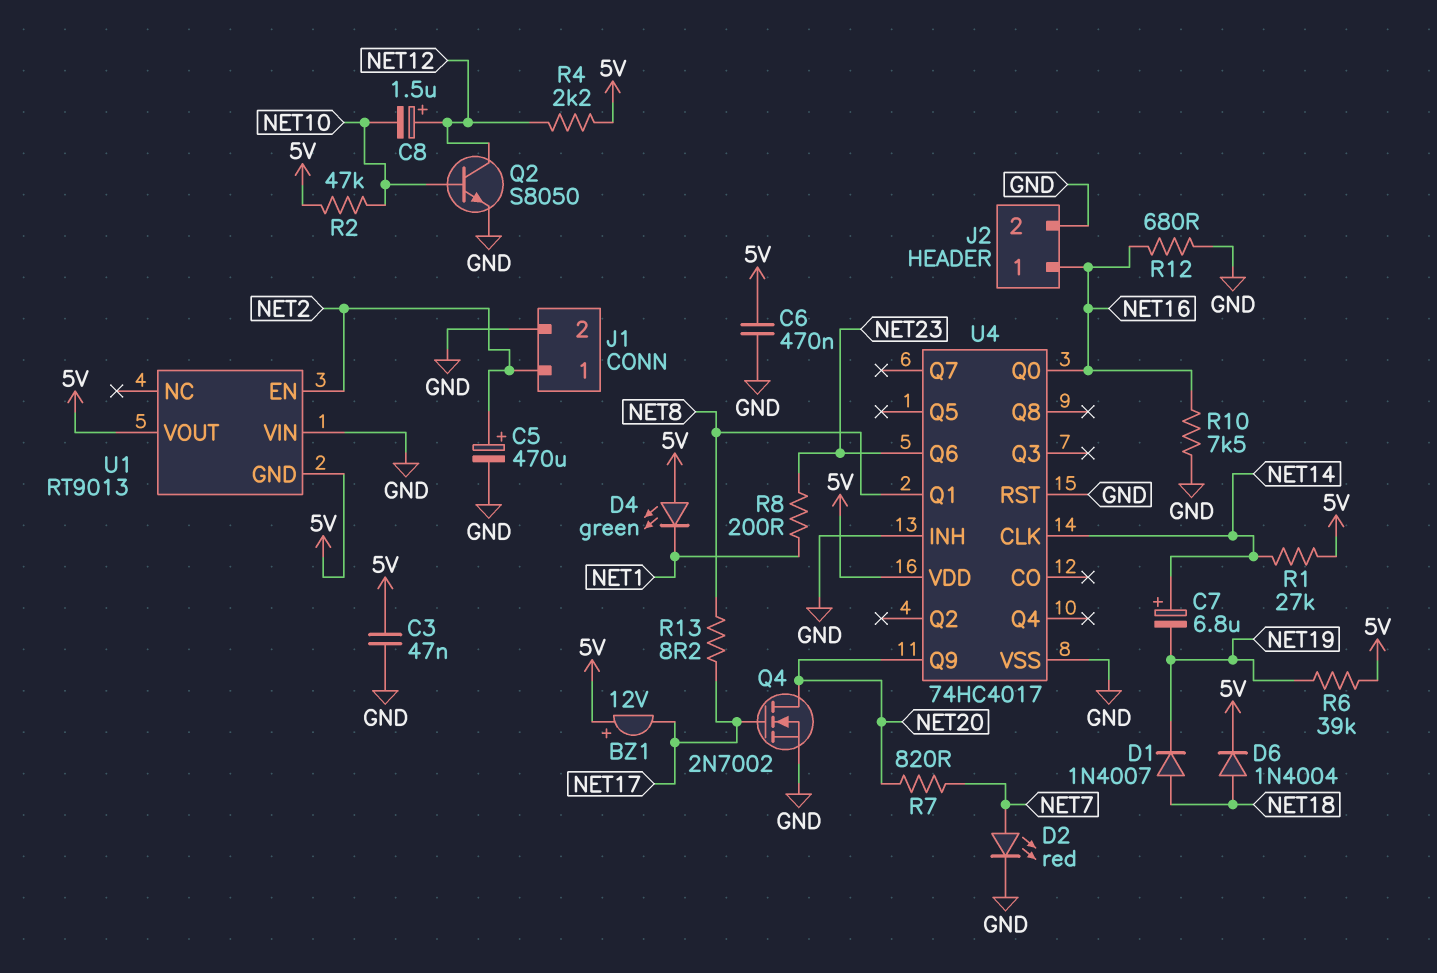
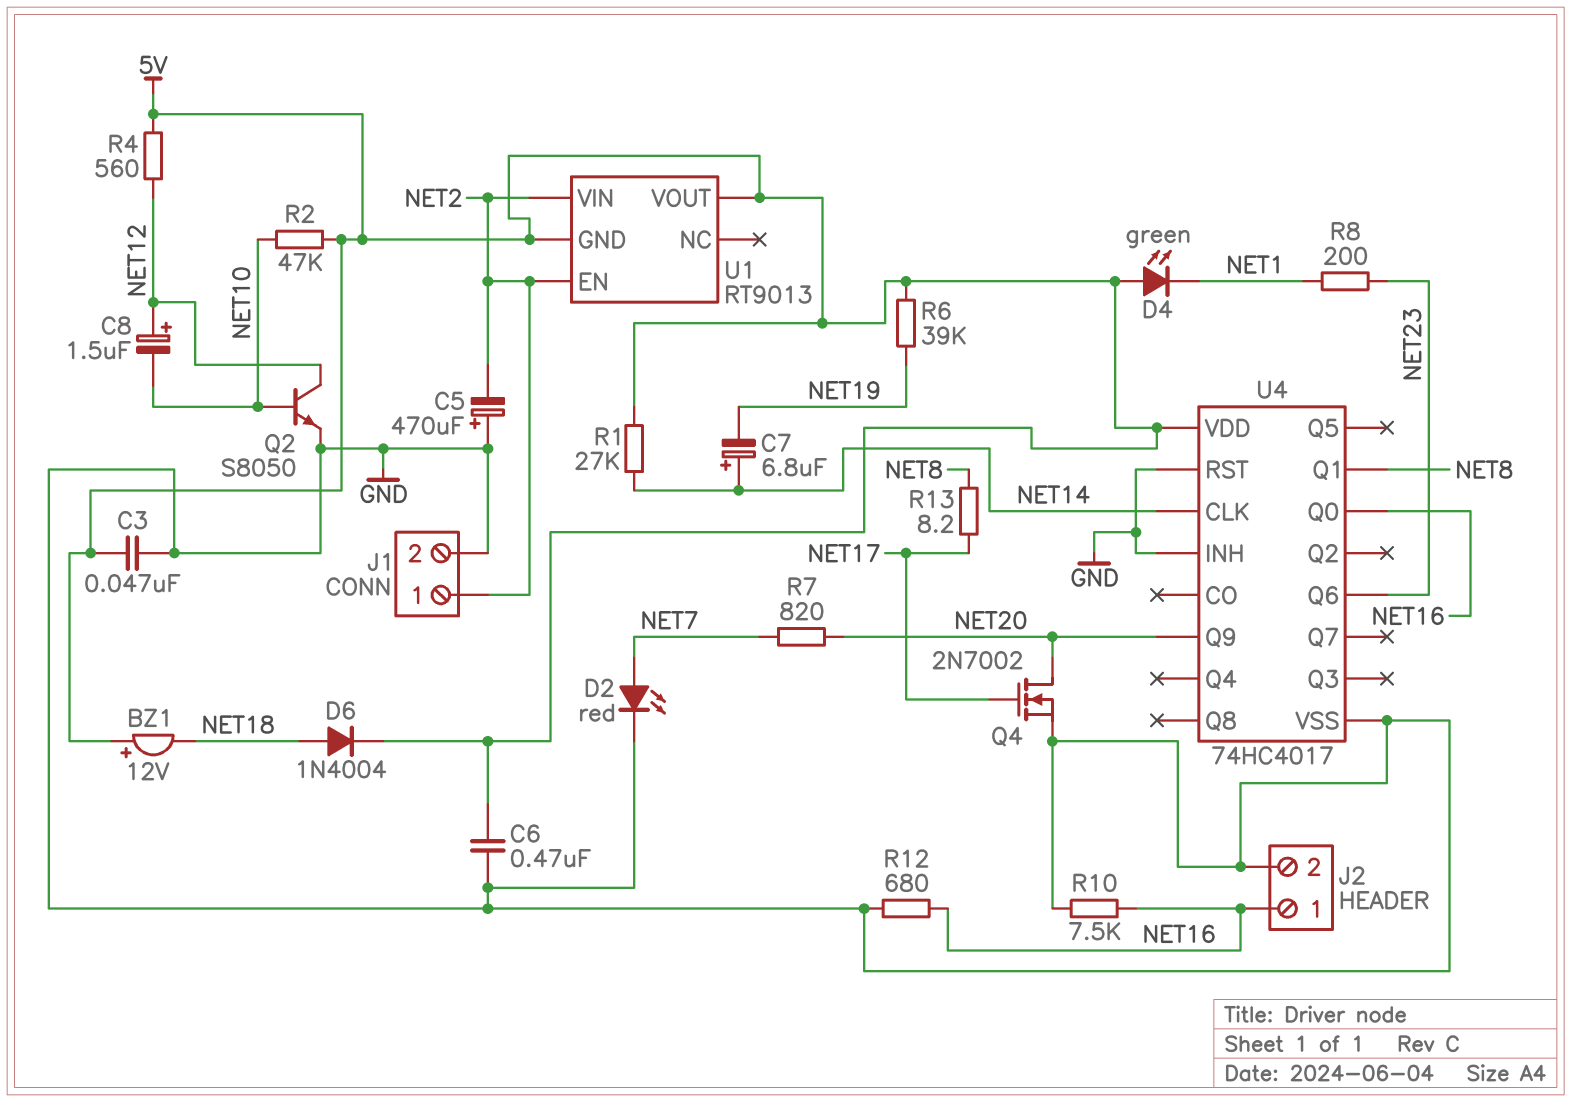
BZ1: buzzer 12V (plus 5V, minus NET17) -> buzzer 12V (plus 5V, minus NET18)
C5: 470uF (plus NET2, minus GND) -> 470uF (plus GND, minus NET2)
D1: diode 1N4007 (A NET18, K NET19) -> none
R4: 2.2k (5V, NET12) -> 560 (5V, NET12)
U1 pin VIN: GND -> NET2

